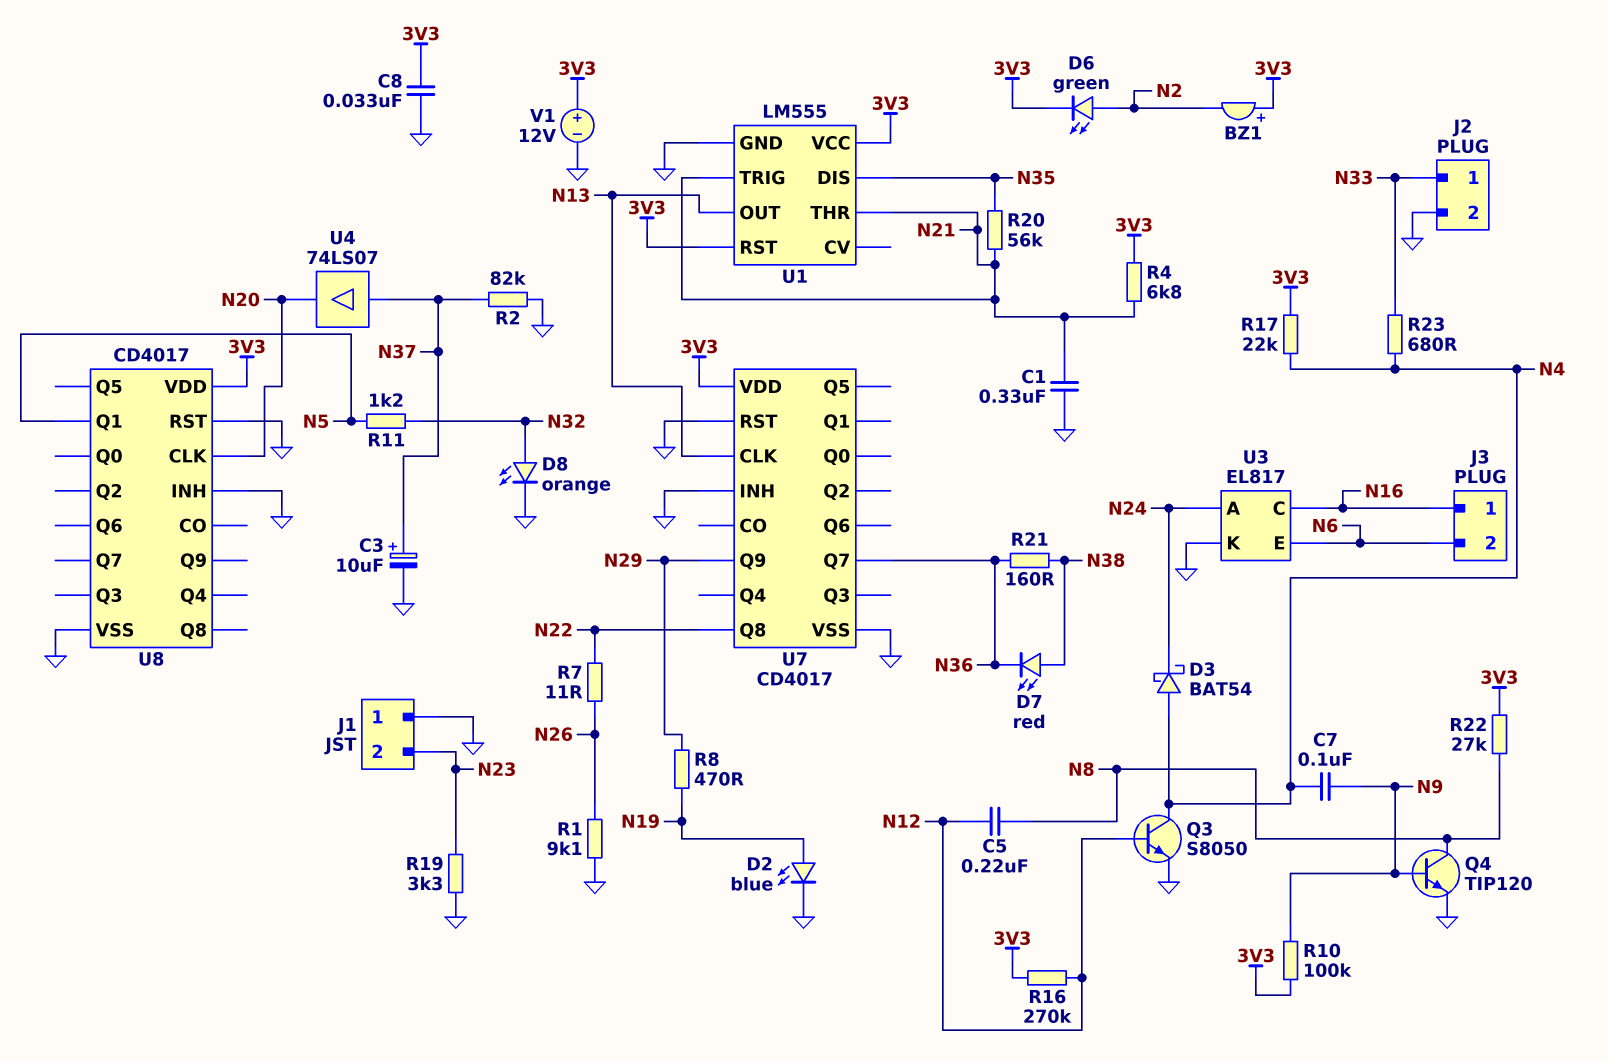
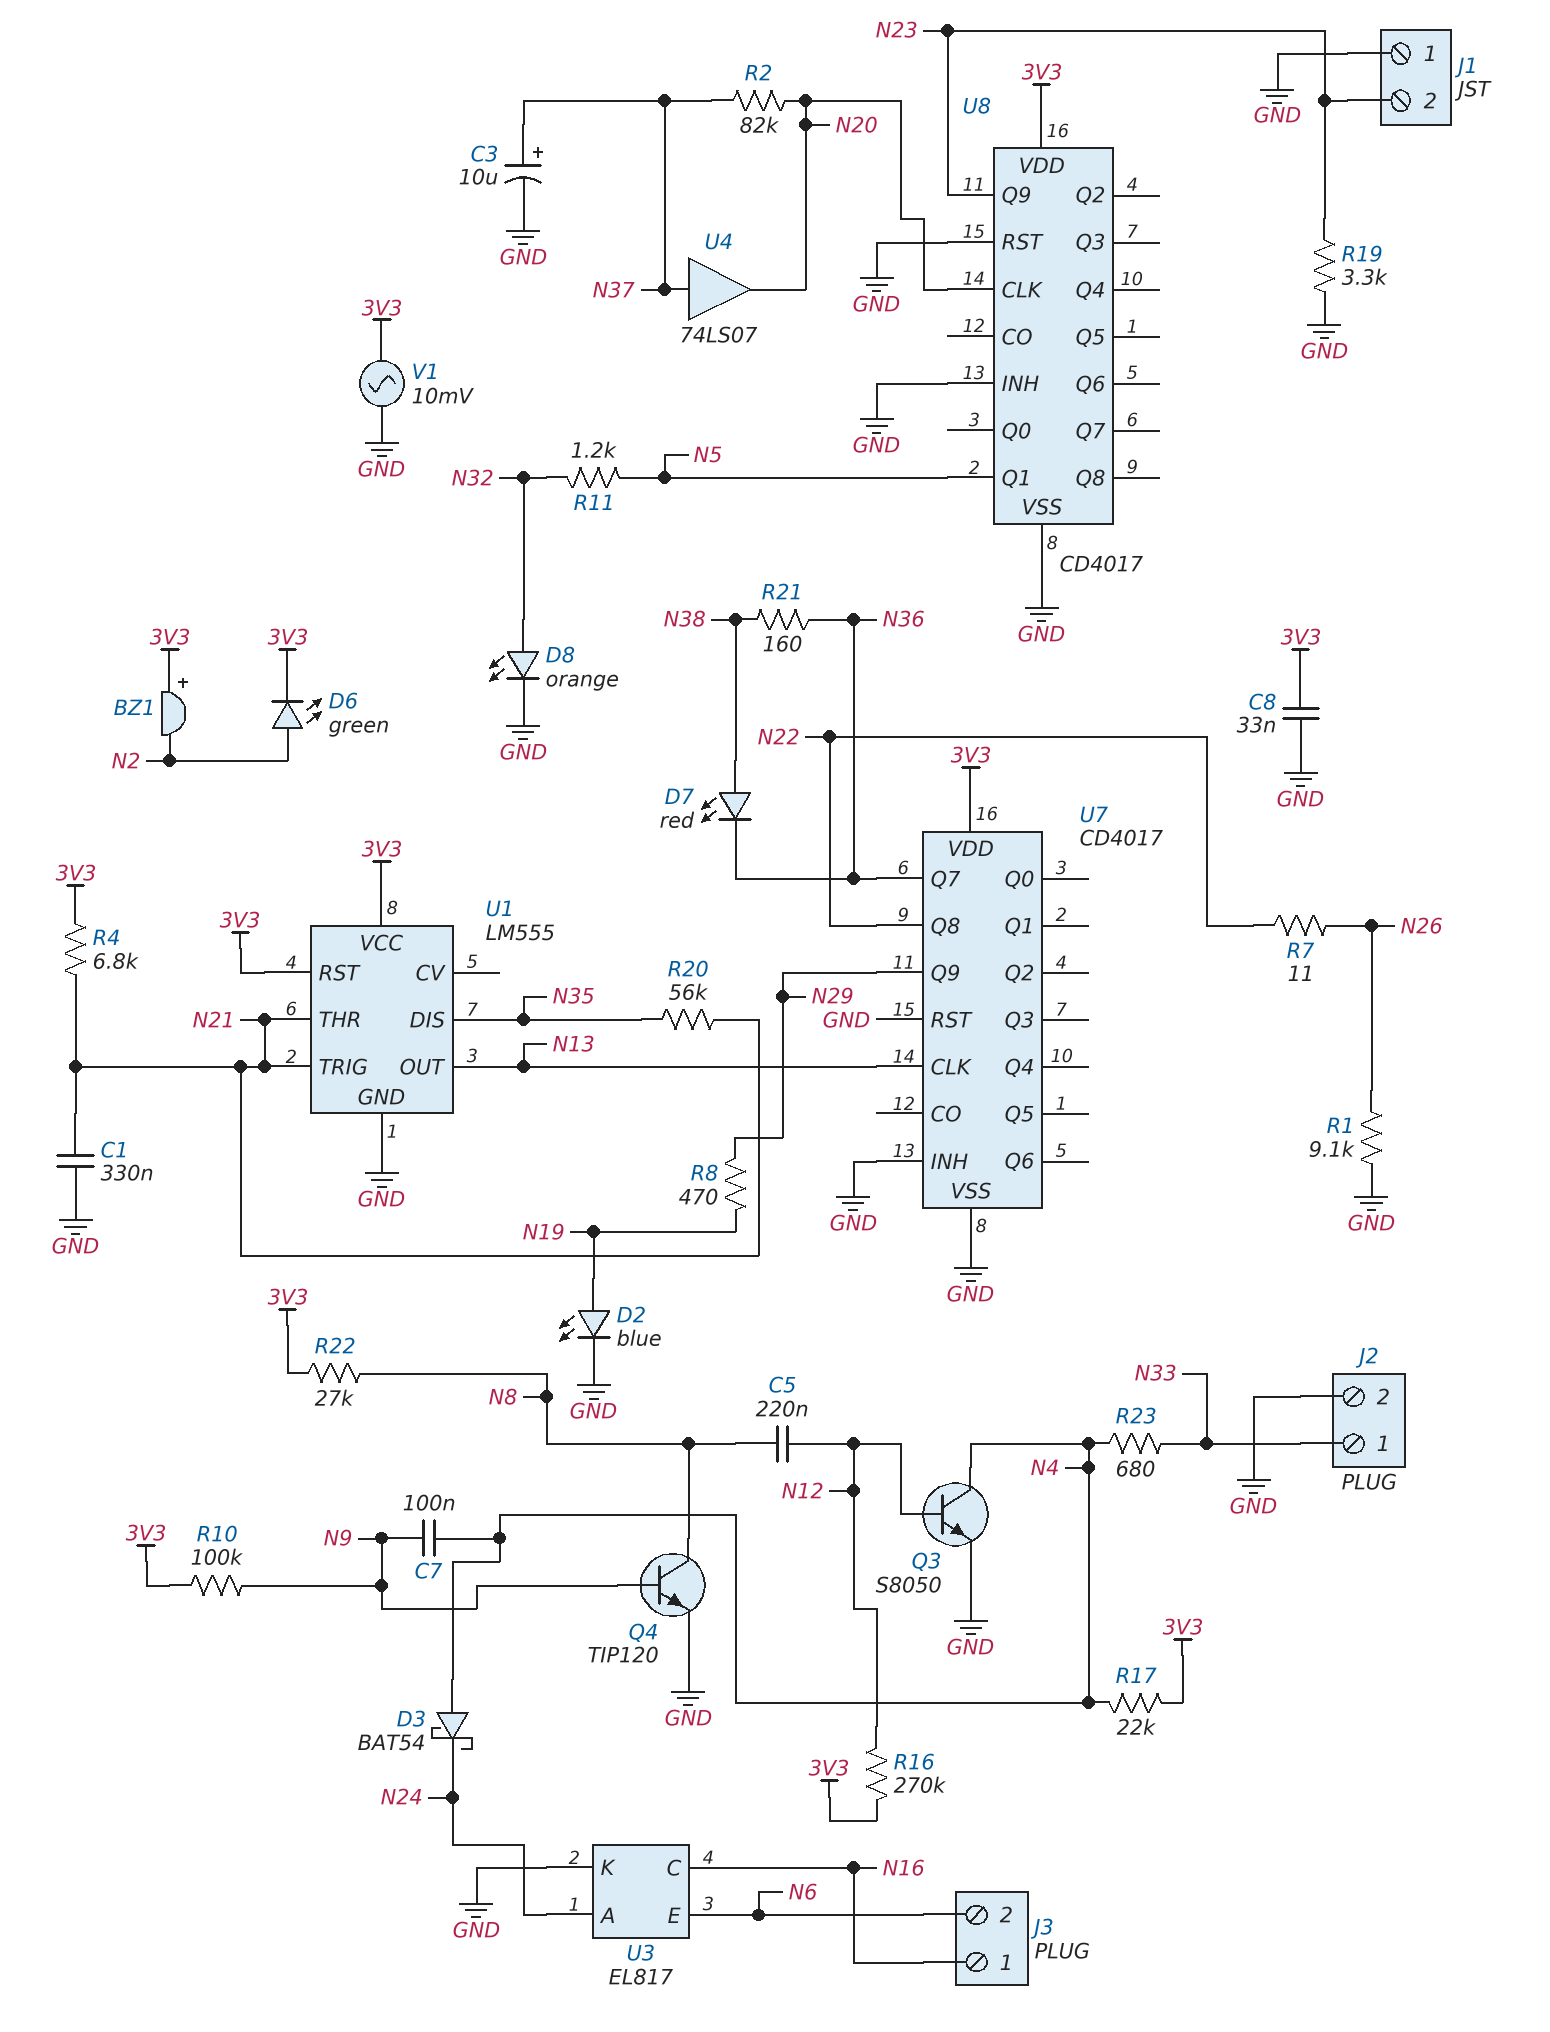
R2: 82k (GND, N37) -> 82k (N20, N37)
U8 pin Q9: none -> N23
V1: 12V (plus 3V3, minus GND) -> AC 10mV (3V3, GND)

